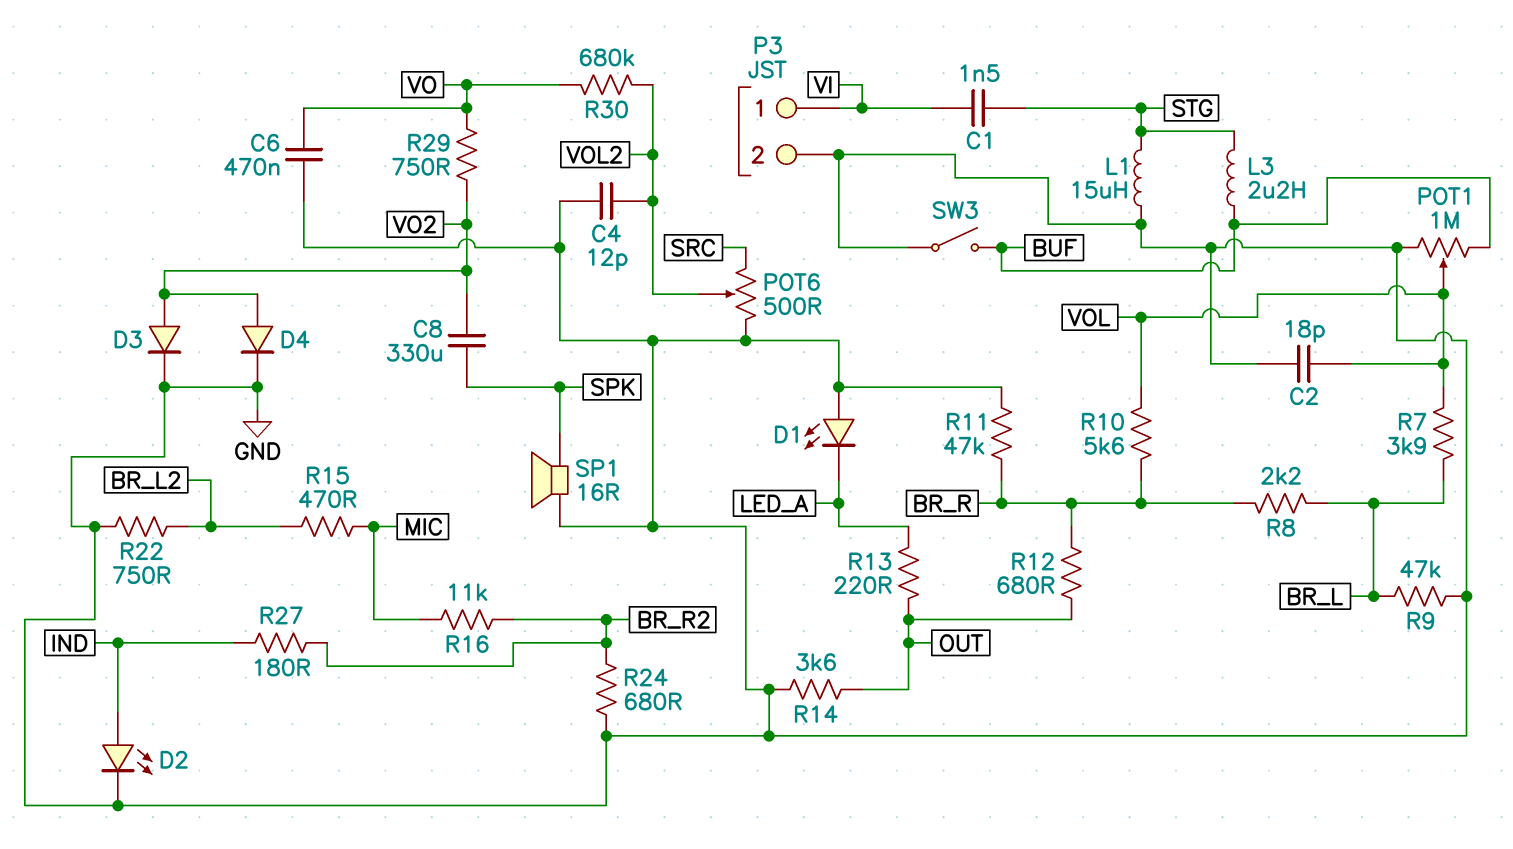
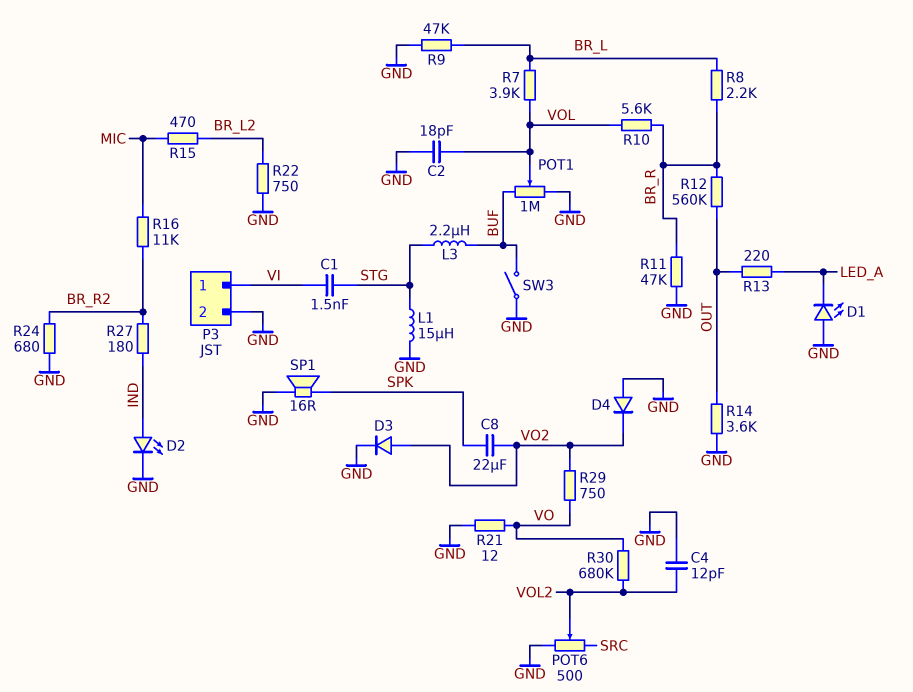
C6: 470nF (GND, VO) -> none
C8: 330uF (SPK, VO2) -> 22uF (SPK, VO2)
D4: diode (A VO2, K GND) -> diode (A GND, K VO2)
R12: 680 (BR_R, OUT) -> 560k (BR_R, OUT)
R21: none -> 12 (GND, VO)

